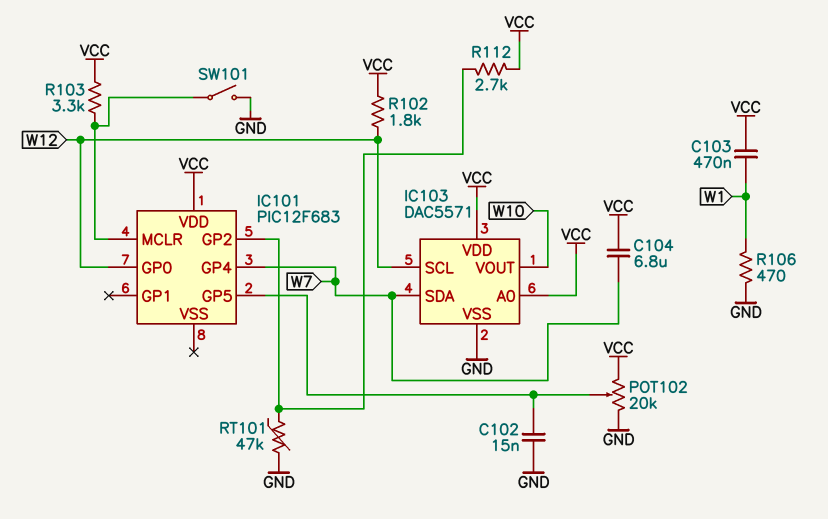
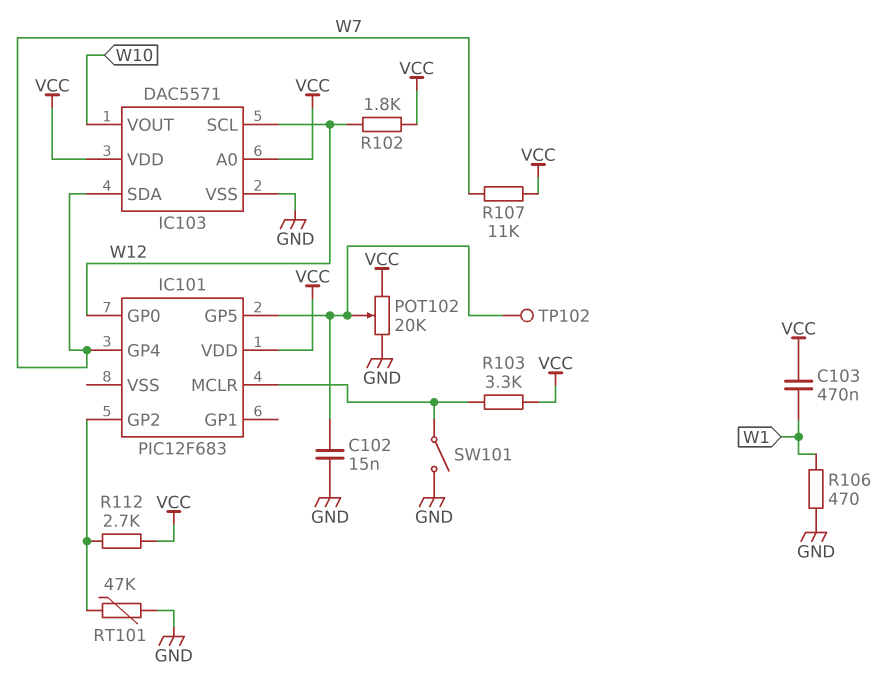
C104: 6.8uF (VCC, W7) -> none
R107: none -> 11k (VCC, W7)
TP102: none -> test point (IC101/GP5)

